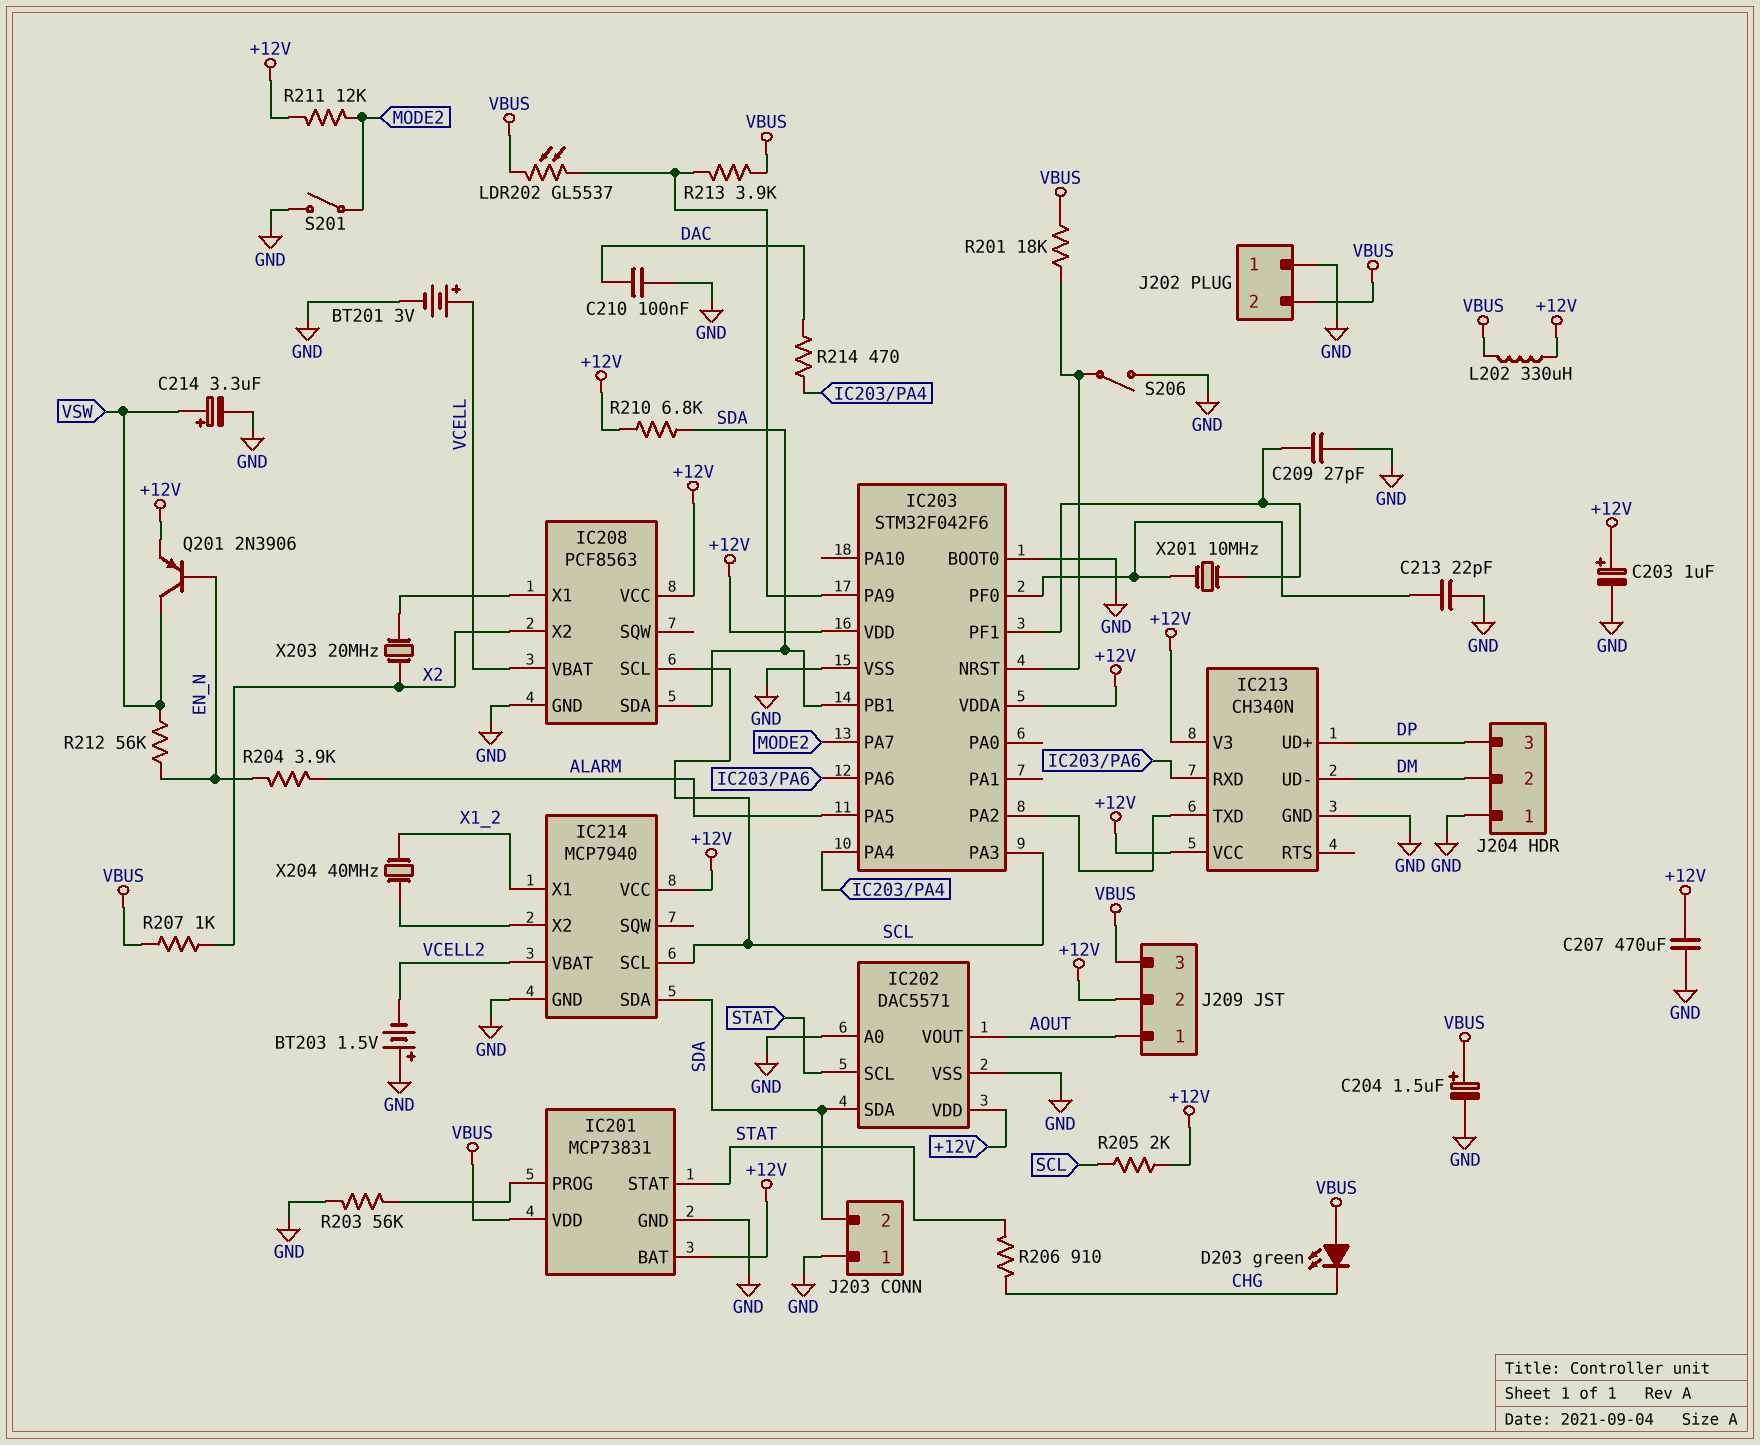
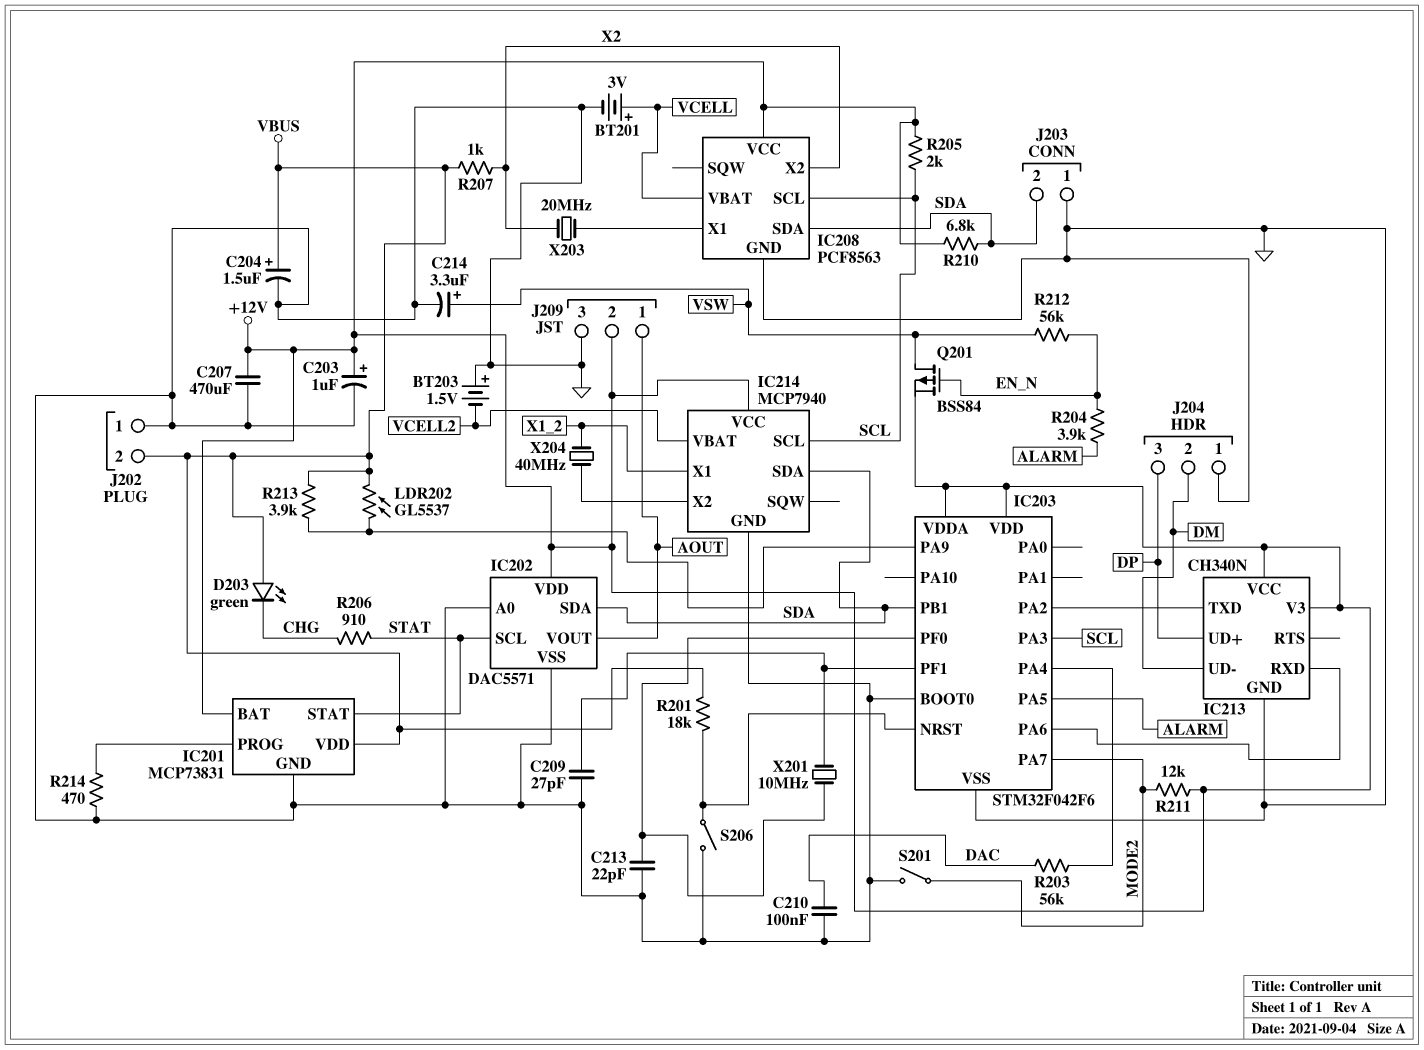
J209 pin 3: VBUS -> GND
L202: 330uH (+12V, VBUS) -> none
Q201: PNP 2N3906 (B EN_N, C VSW, E +12V) -> PMOS BSS84 (G EN_N, D VSW, S +12V)
R203: 56k (GND, IC201/PROG) -> 56k (DAC, IC203/PA4)
R214: 470 (DAC, IC203/PA4) -> 470 (GND, IC201/PROG)

